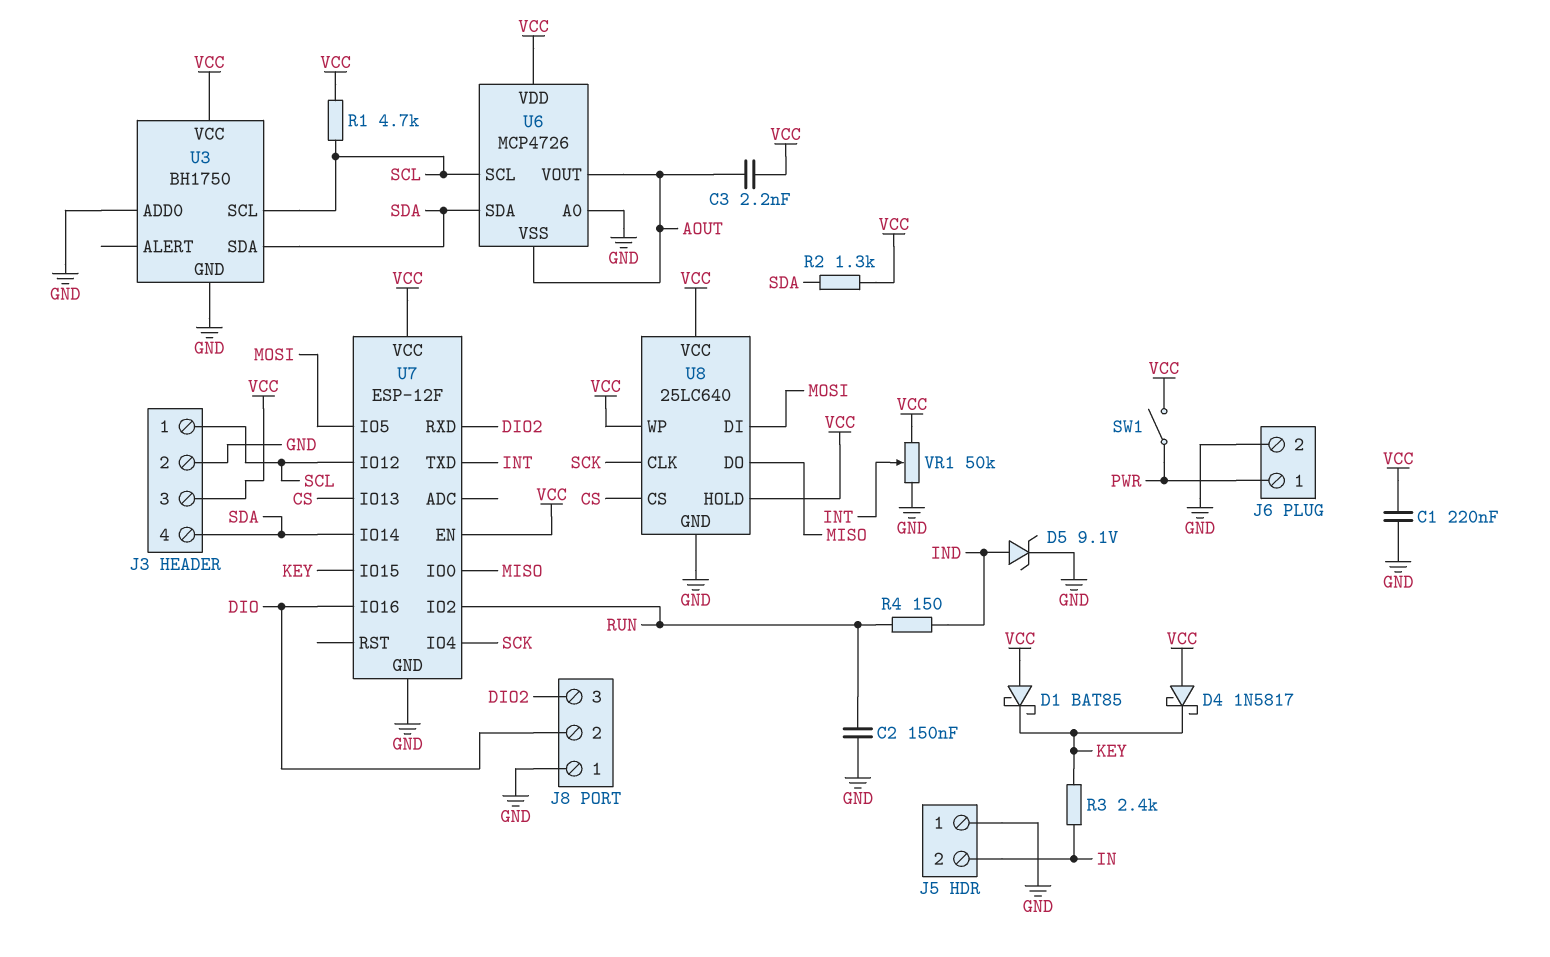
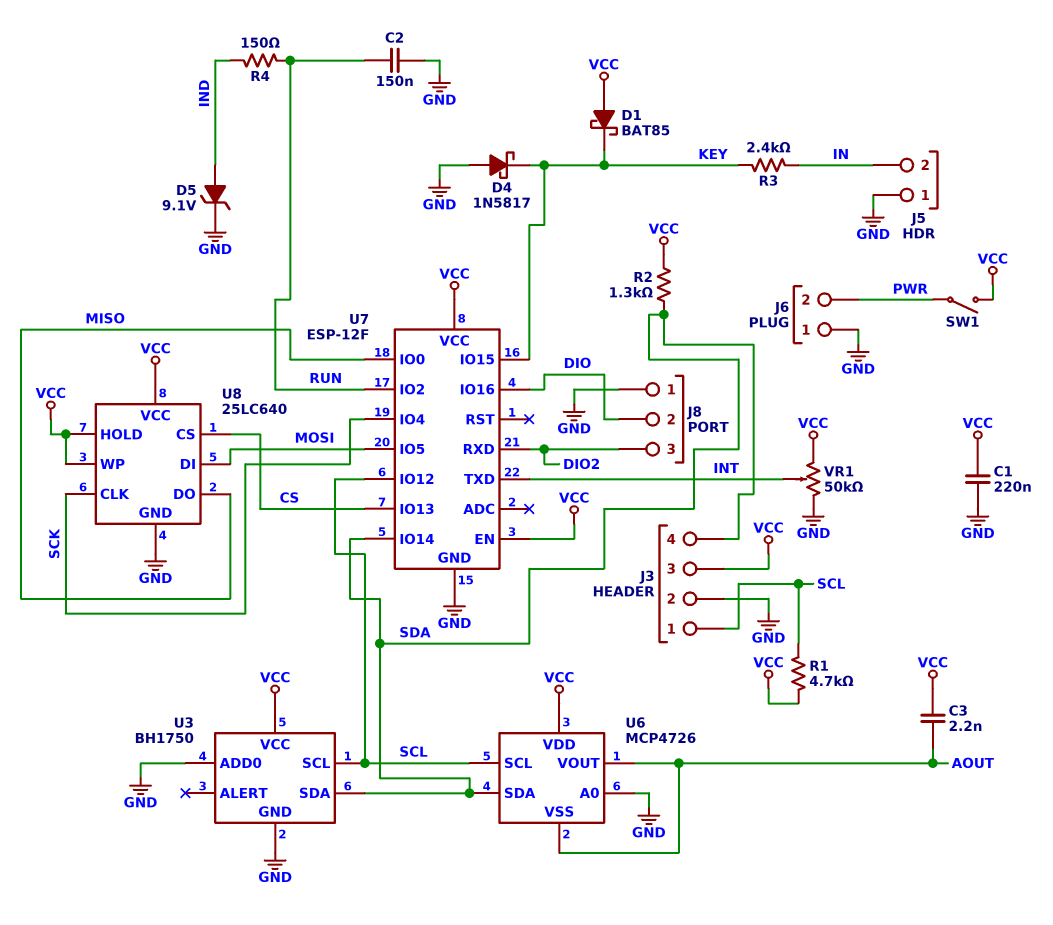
D4: schottky 1N5817 (A VCC, K KEY) -> schottky 1N5817 (A GND, K KEY)
J6 pin 1: PWR -> GND
J6 pin 2: GND -> PWR

